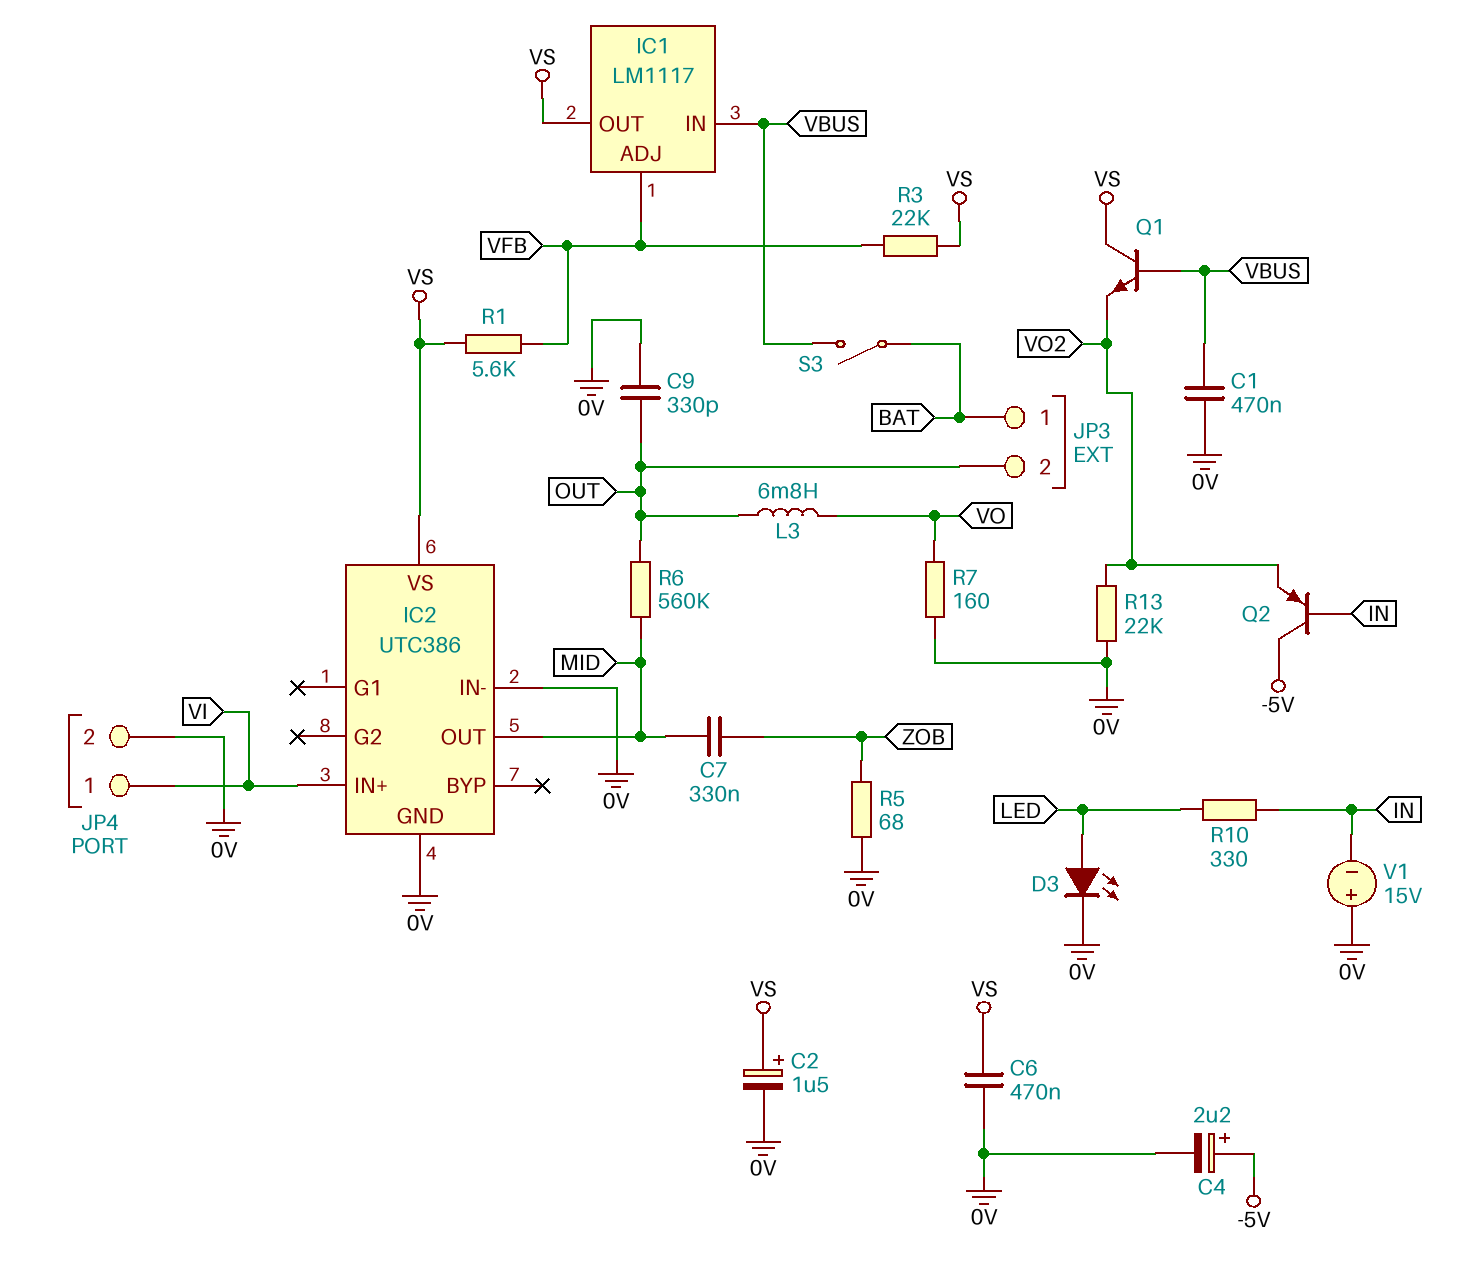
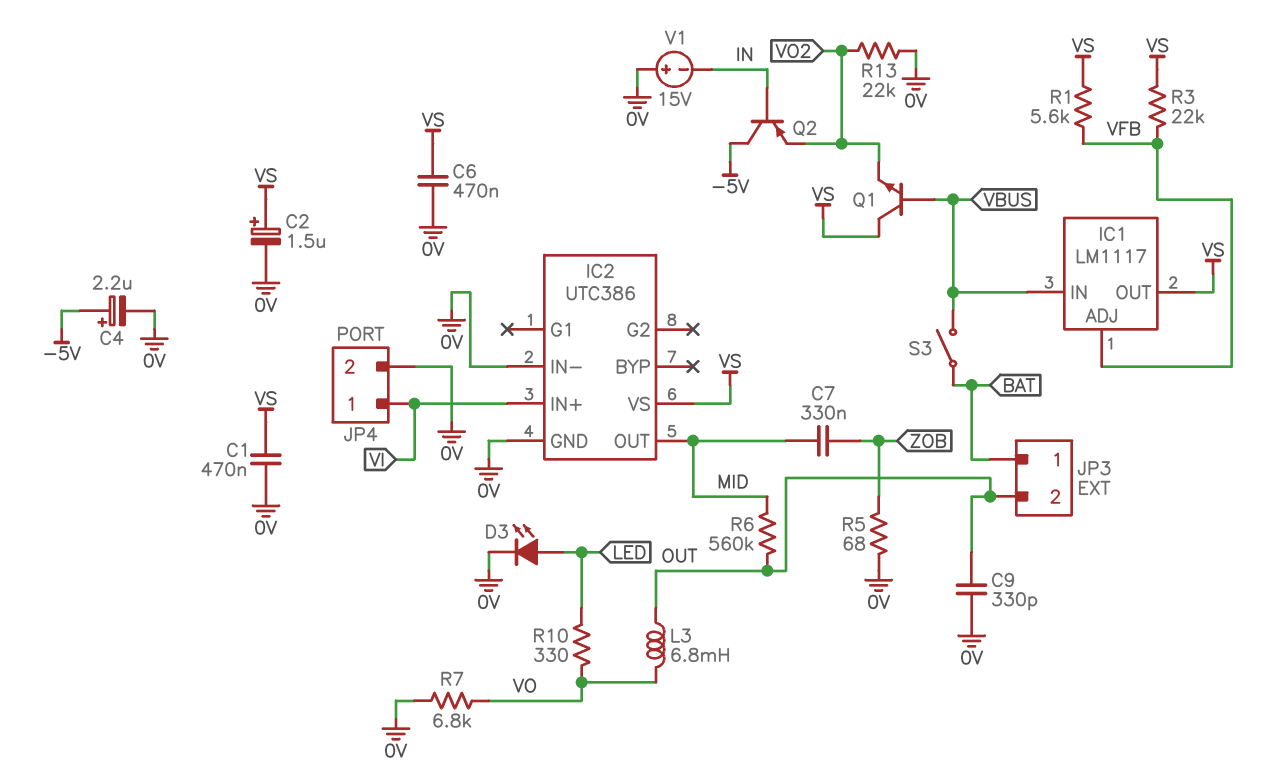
C1: 470nF (0V, VBUS) -> 470nF (0V, VS)
R7: 160 (0V, VO) -> 6.8k (0V, VO)
R10: 330 (IN, LED) -> 330 (LED, VO)

